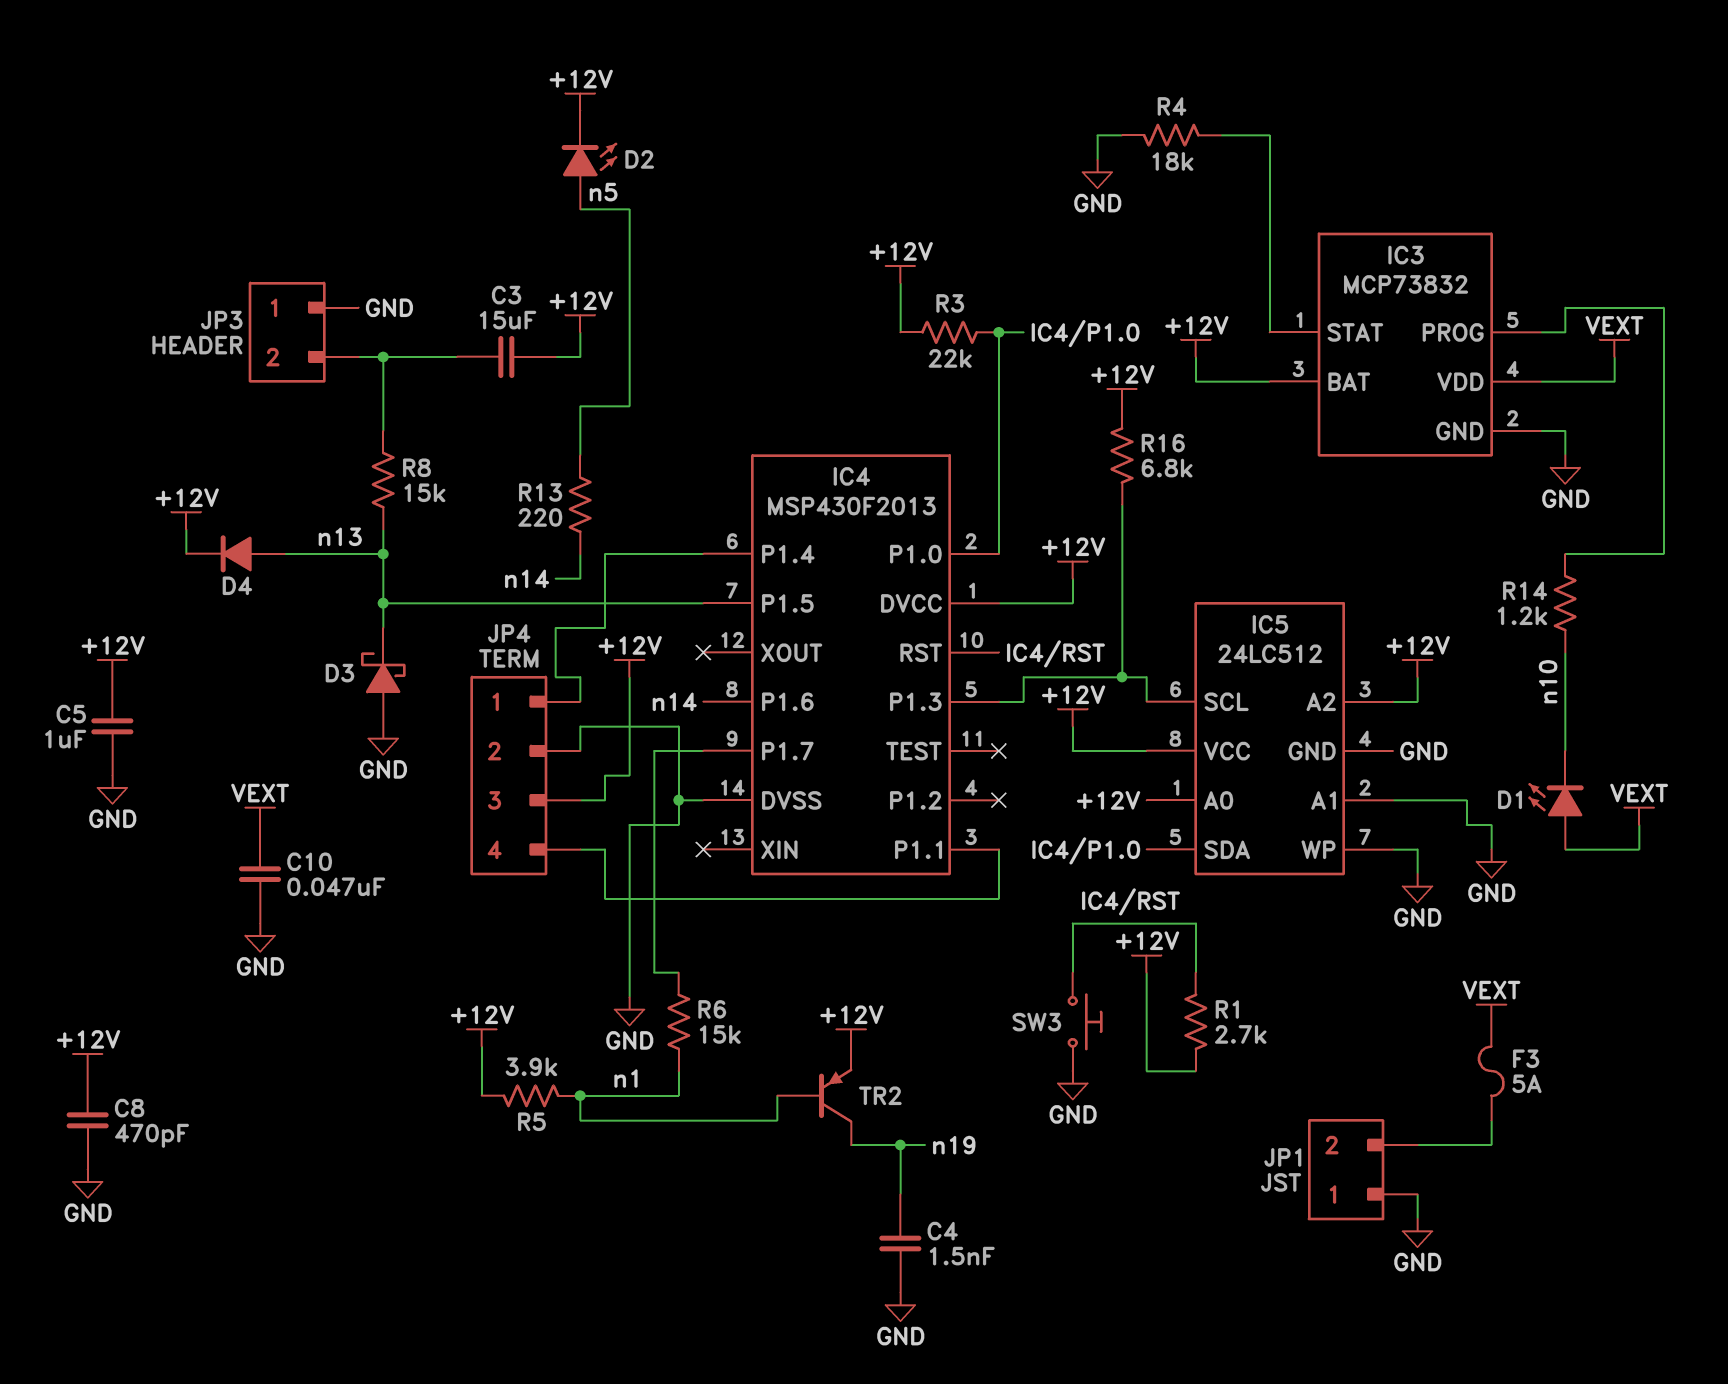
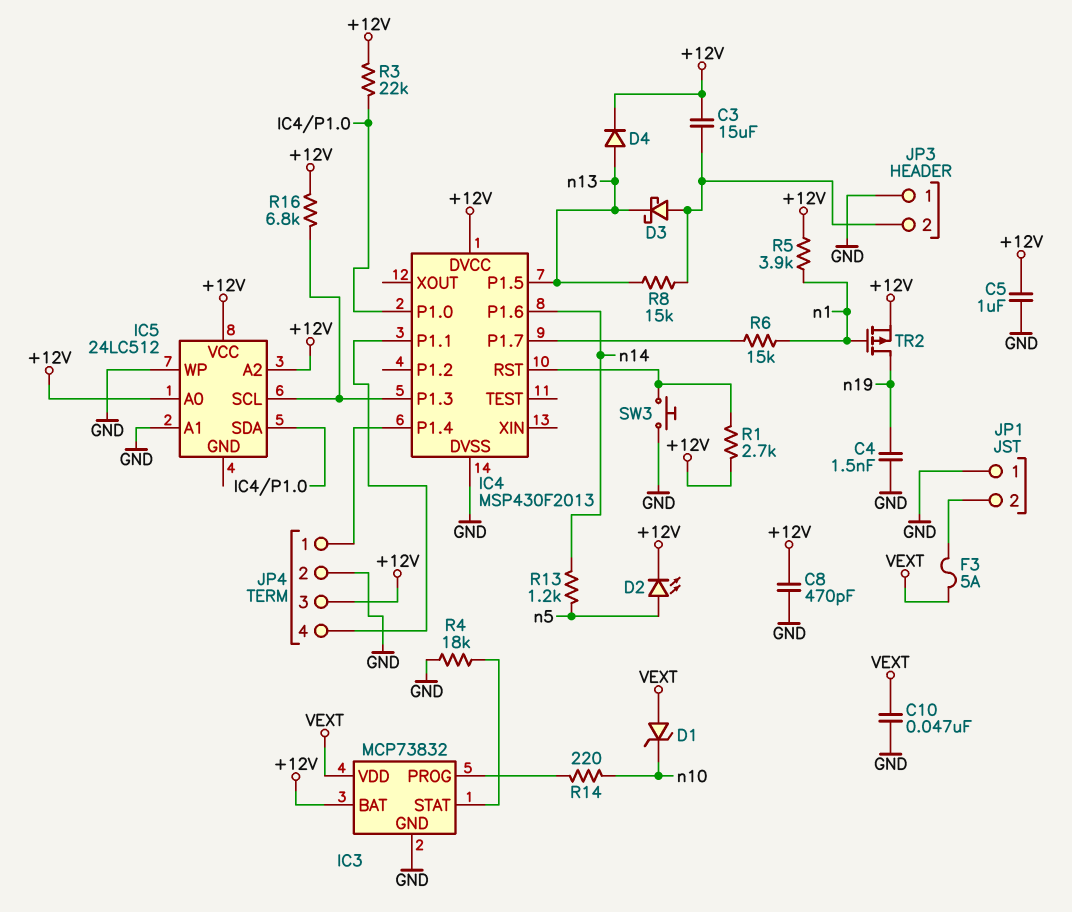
D1: LED (A VEXT, K n10) -> zener (A VEXT, K n10)
D3: schottky (A GND, K n13) -> schottky (A JP3/2, K n13)
IC5 pin GND: GND -> none
R13: 220 (n5, n14) -> 1.2k (n5, n14)
R14: 1.2k (IC3/PROG, n10) -> 220 (IC3/PROG, n10)
TR2: PNP (B n1, C n19, E +12V) -> PMOS (G n1, D n19, S +12V)

